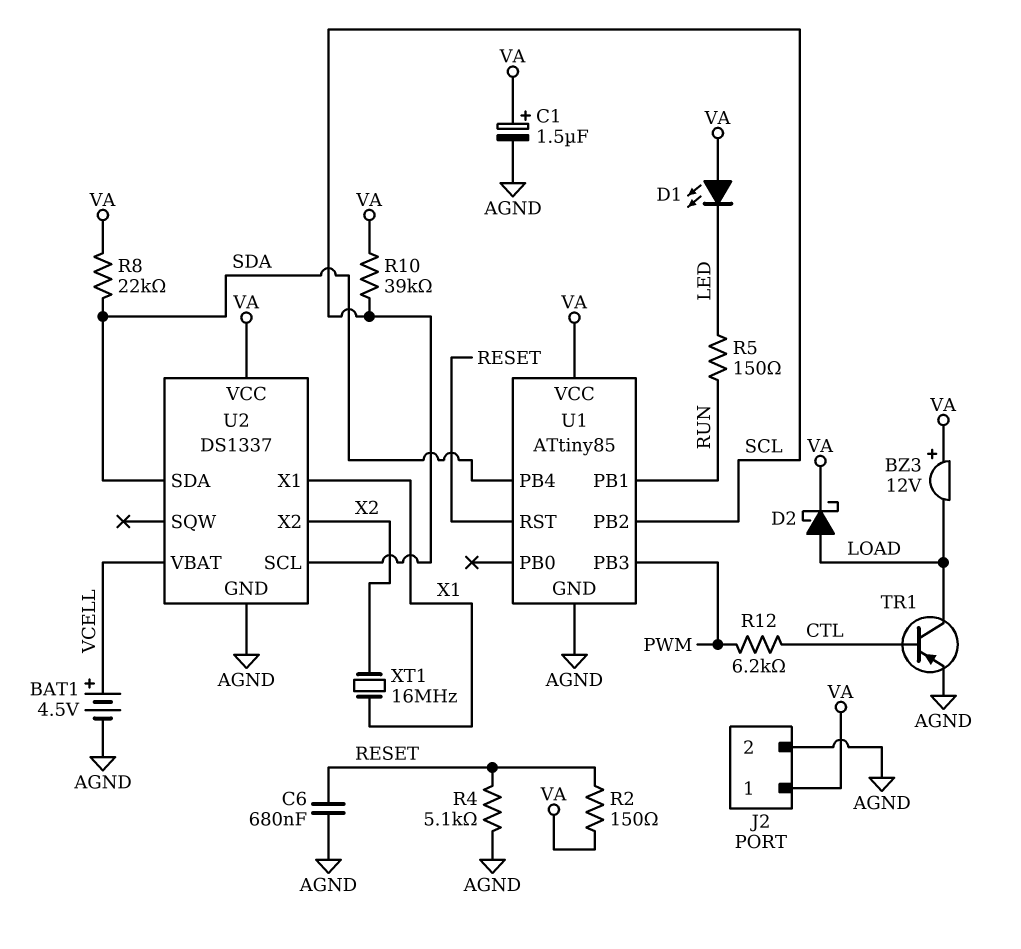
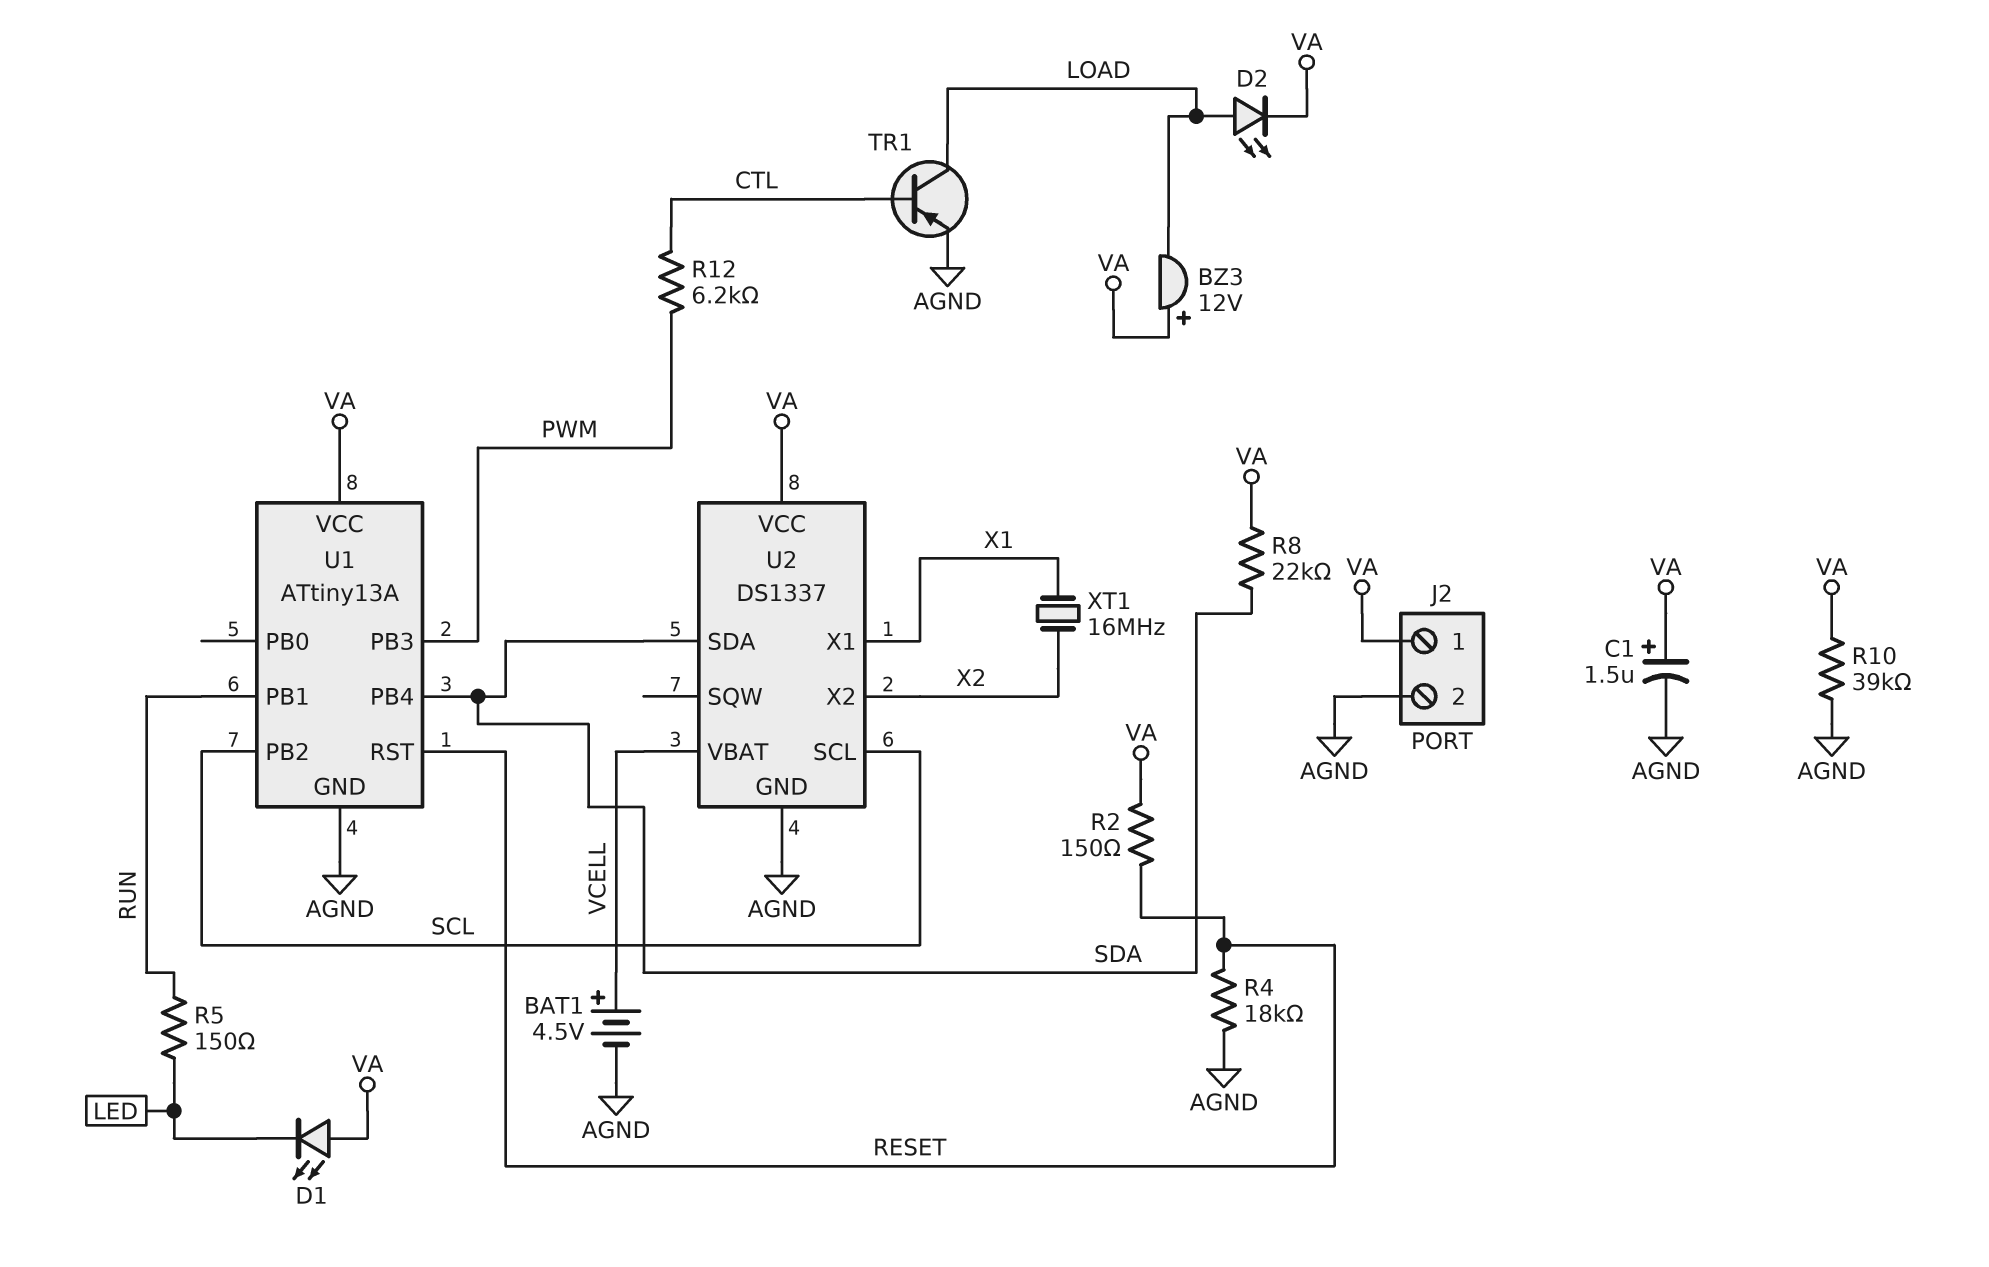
C6: 680nF (AGND, RESET) -> none
D2: schottky (A LOAD, K VA) -> LED (A LOAD, K VA)
R4: 5.1k (AGND, RESET) -> 18k (AGND, RESET)
R10: 39k (SCL, VA) -> 39k (AGND, VA)
U1: ATtiny85 -> ATtiny13A

